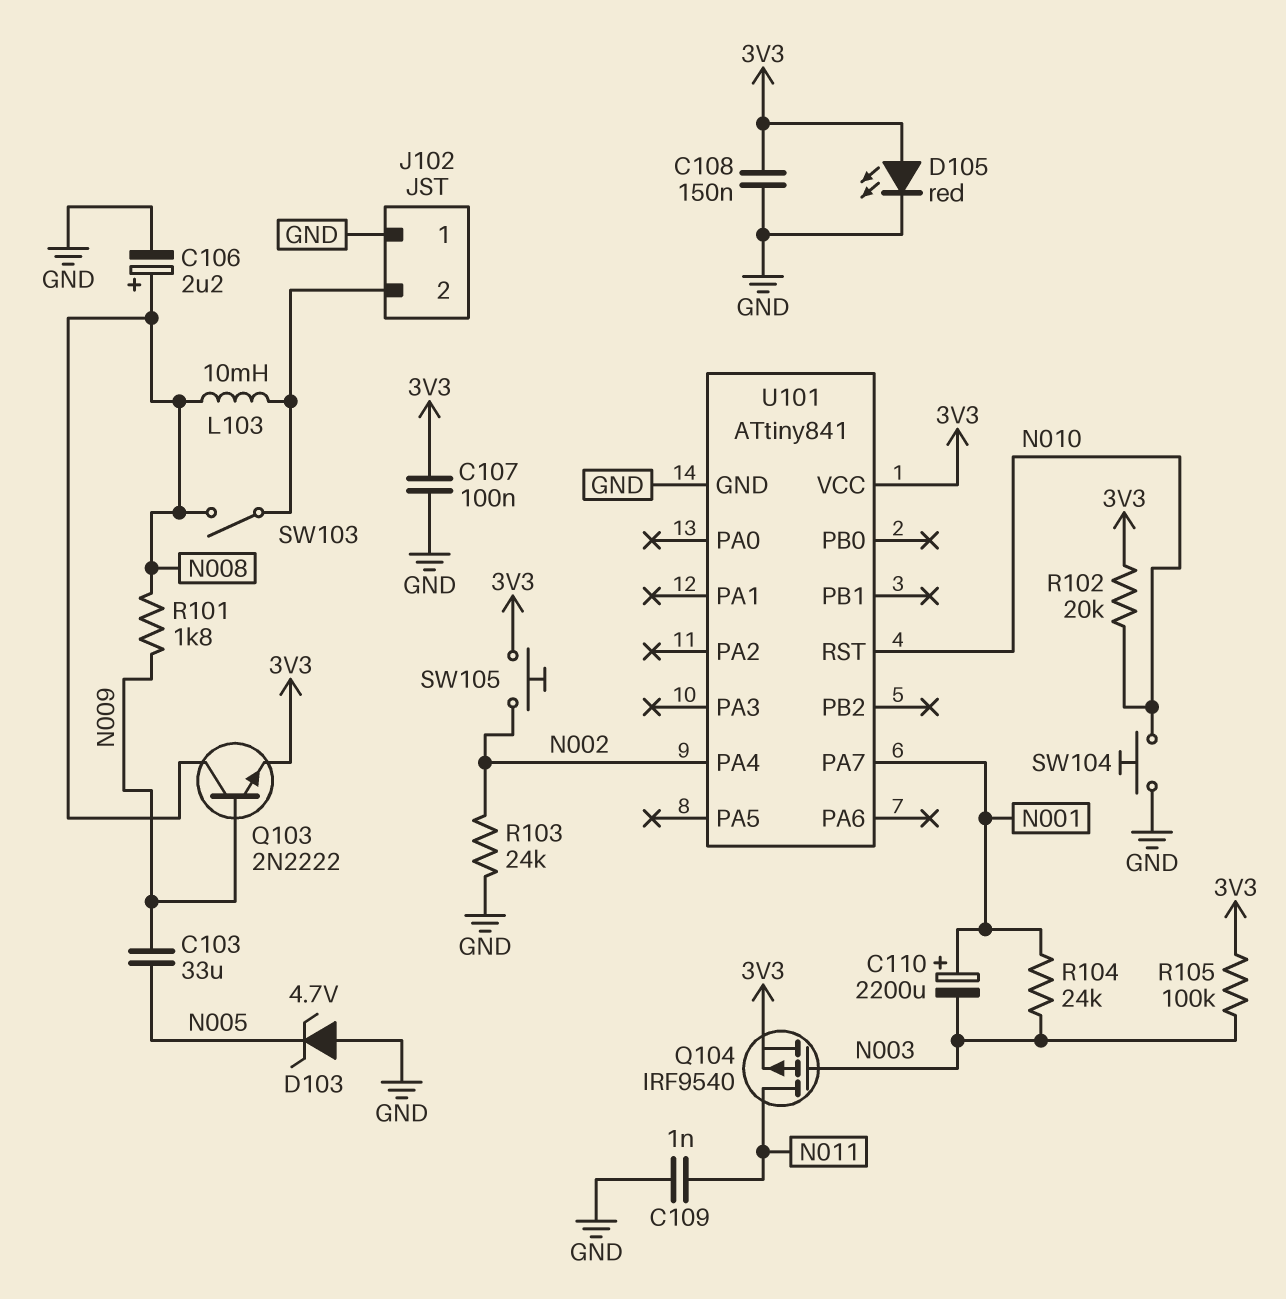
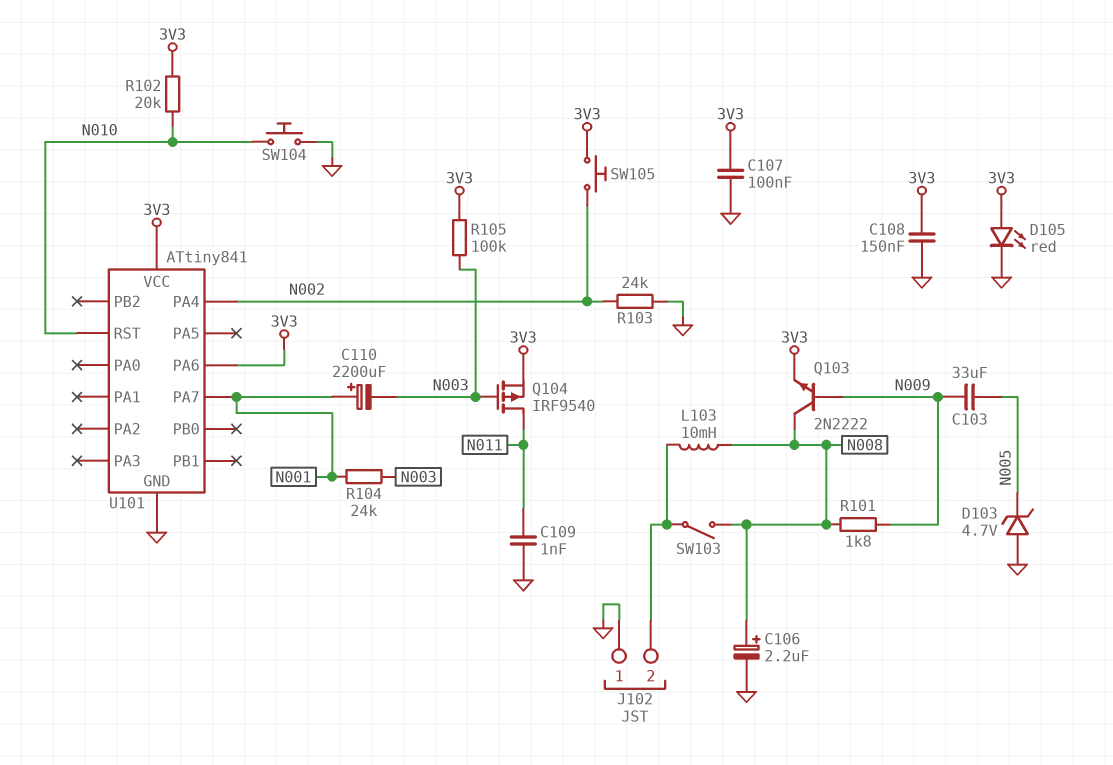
U101 pin PA6: none -> 3V3

